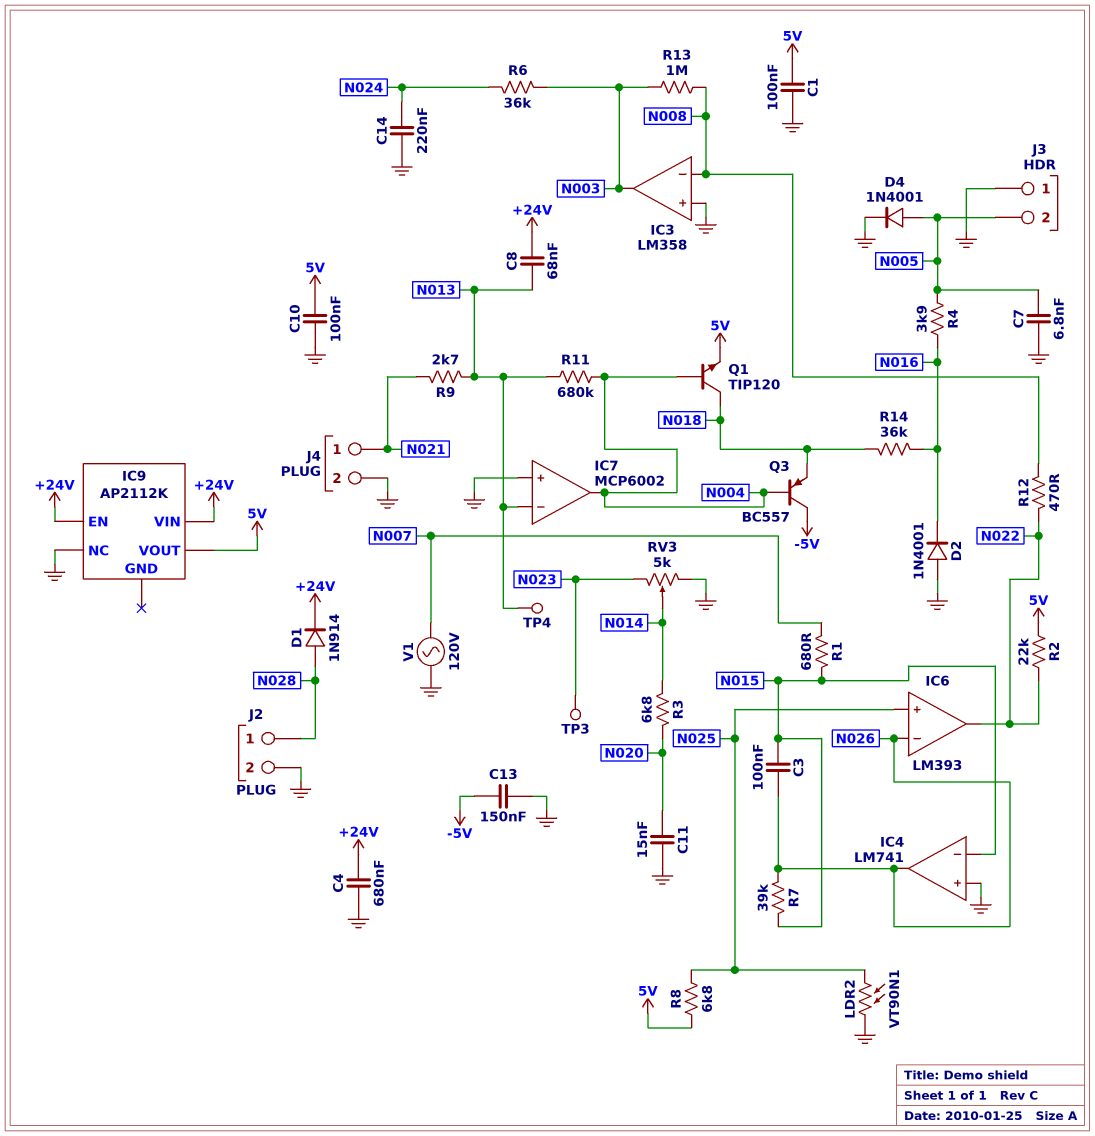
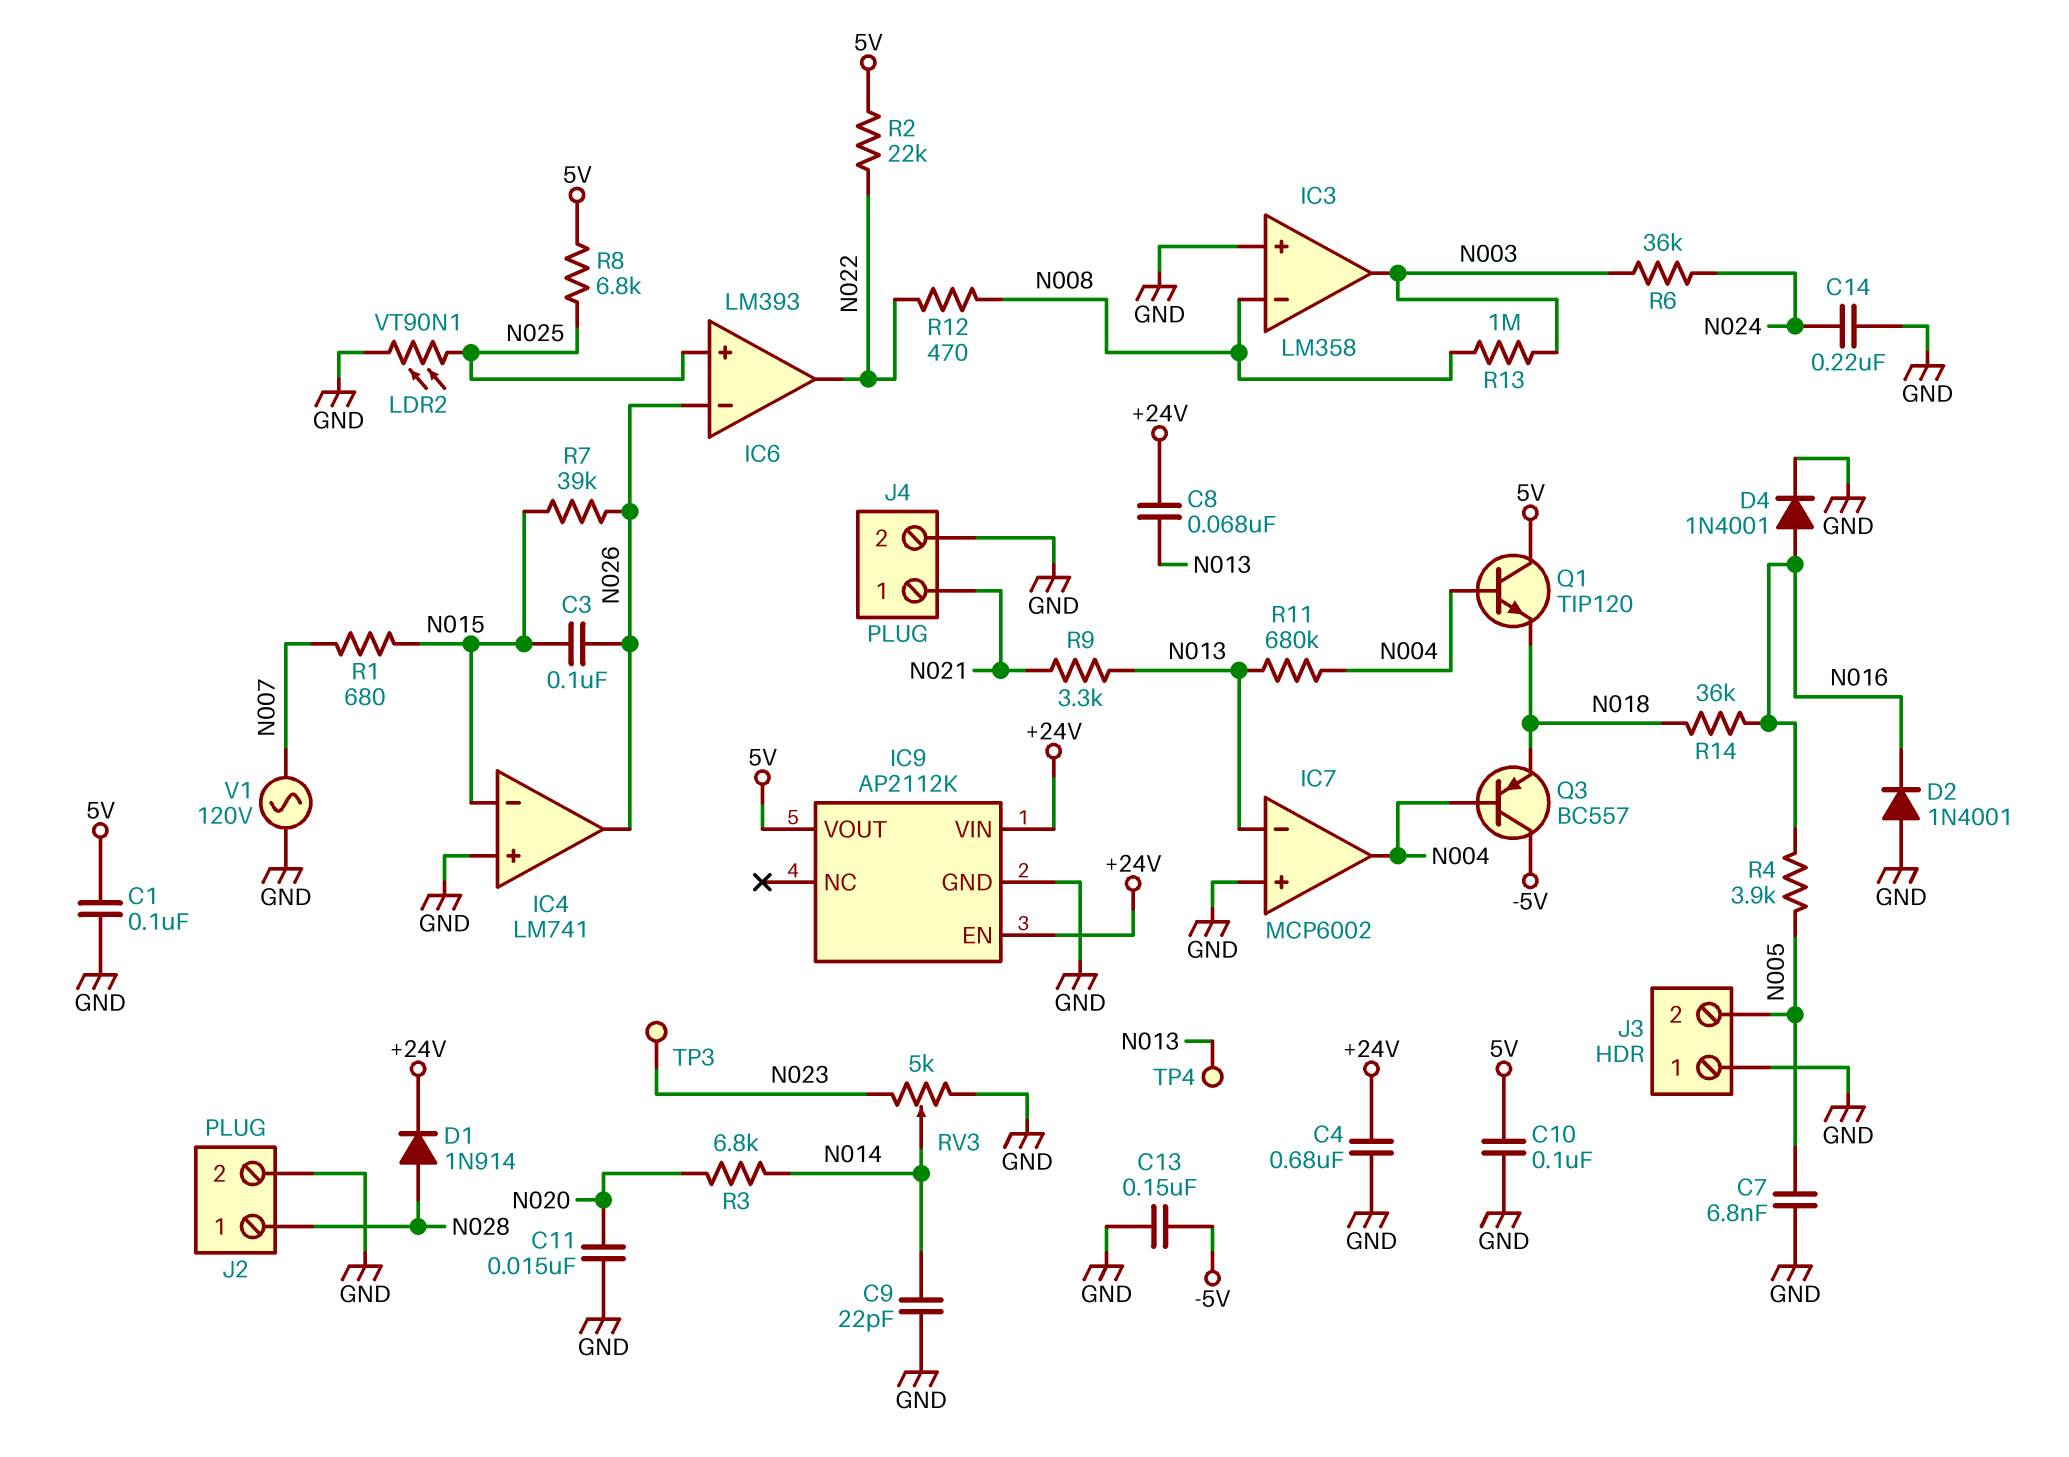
C9: none -> 22pF (GND, N014)
D4: diode 1N4001 (A N005, K GND) -> diode 1N4001 (A N016, K GND)
IC9 pin GND: none -> GND
IC9 pin NC: GND -> none
Q1: NPN TIP120 (B N004, C N018, E 5V) -> NPN TIP120 (B N004, C 5V, E N018)
R9: 2.7k (N013, N021) -> 3.3k (N013, N021)

